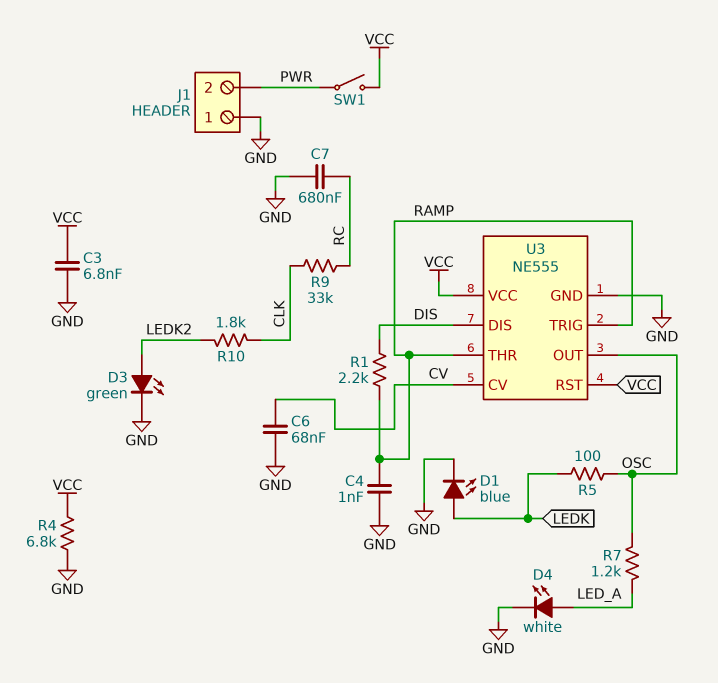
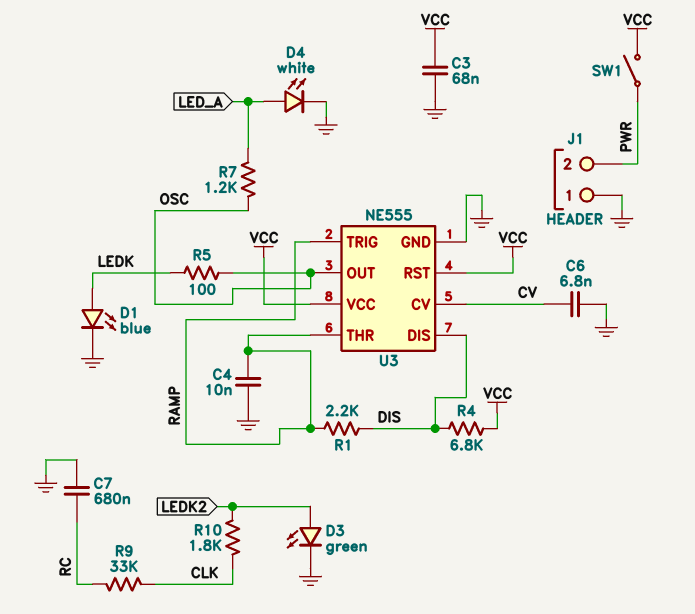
C3: 6.8nF (GND, VCC) -> 68nF (GND, VCC)
C4: 1nF (GND, RAMP) -> 10nF (GND, RAMP)
C6: 68nF (CV, GND) -> 6.8nF (CV, GND)
R4: 6.8k (GND, VCC) -> 6.8k (DIS, VCC)

